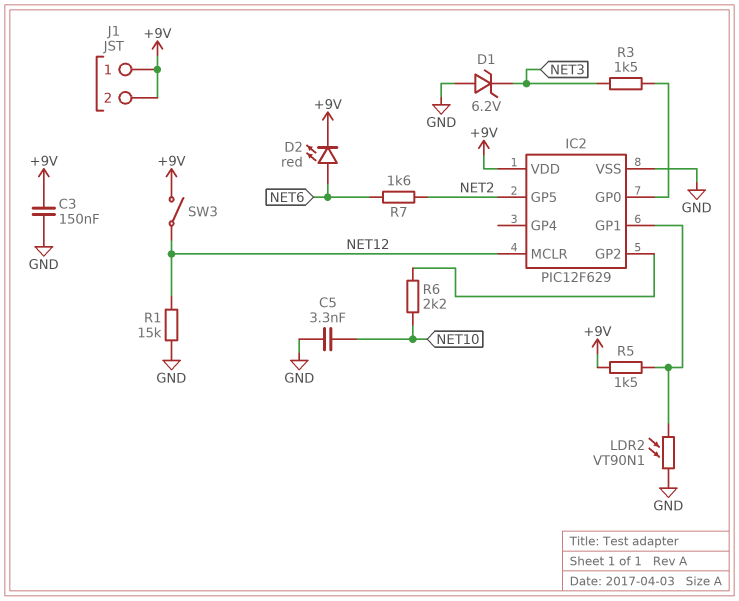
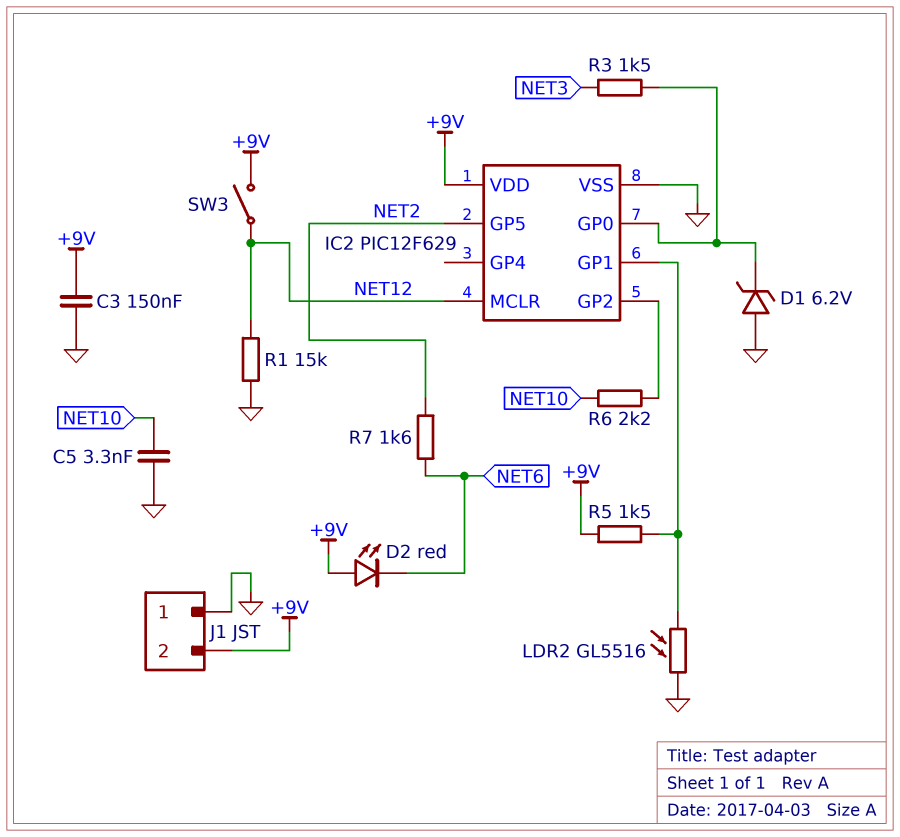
D1: zener 6.2V (A GND, K NET3) -> zener 6.2V (A GND, K IC2/GP0)
D2: LED red (A NET6, K +9V) -> LED red (A +9V, K NET6)
J1 pin 1: +9V -> GND
LDR2: VT90N1 (GND, IC2/GP1) -> GL5516 (GND, IC2/GP1)

